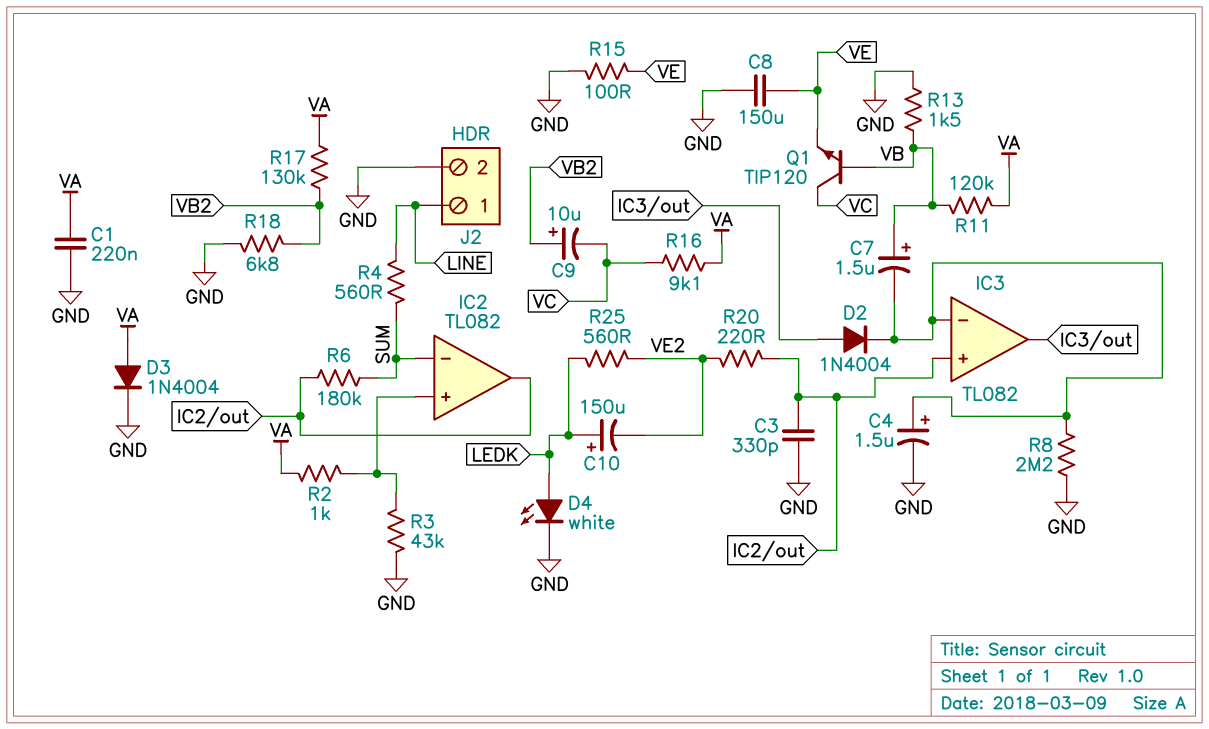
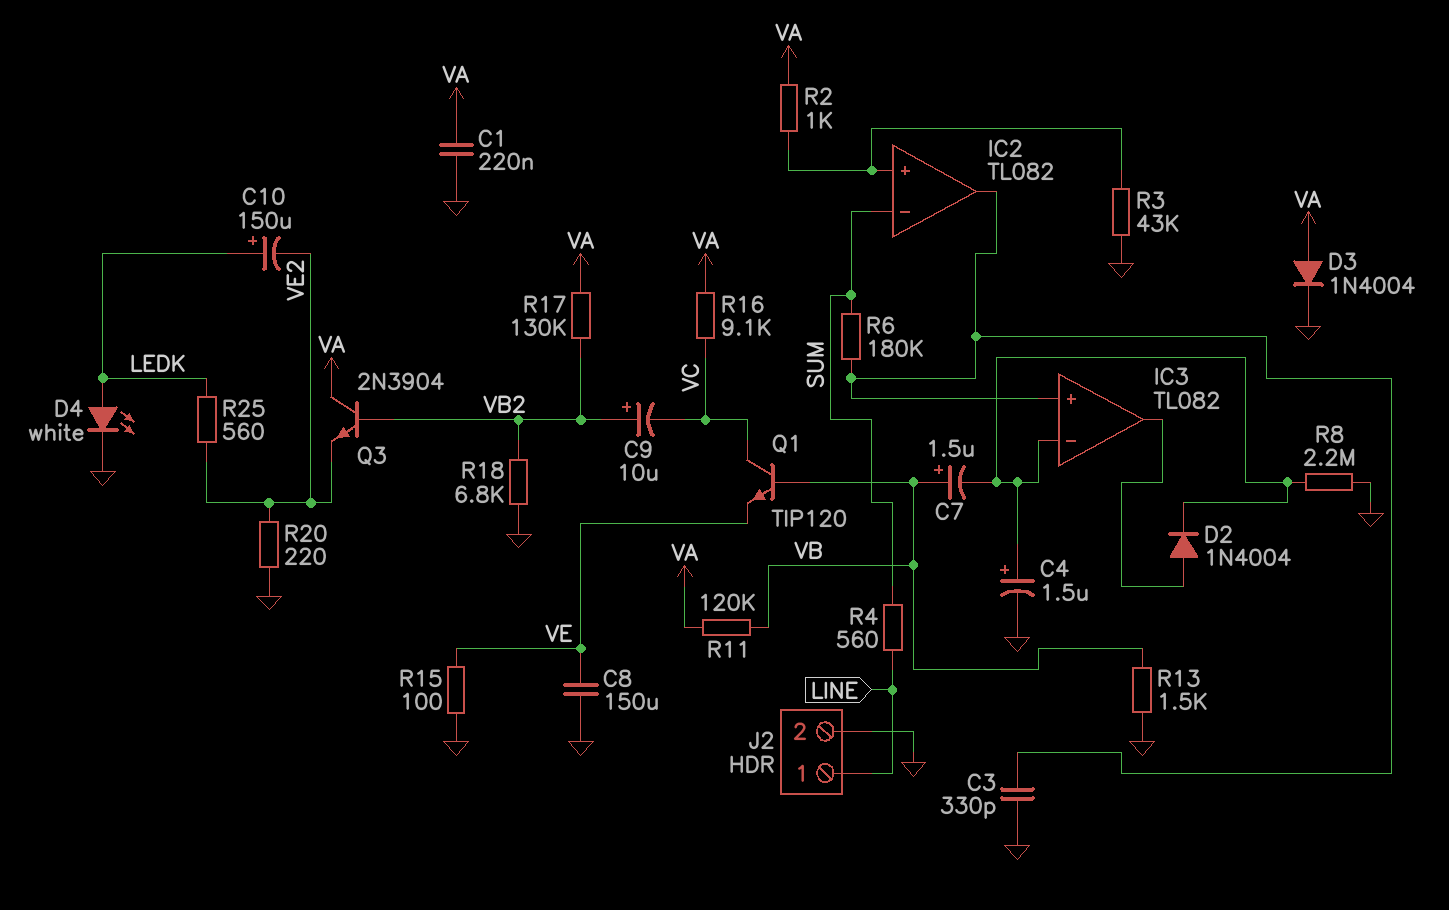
Q3: none -> NPN 2N3904 (B VB2, C VA, E VE2)
R20: 220 (IC2/out, VE2) -> 220 (GND, VE2)

